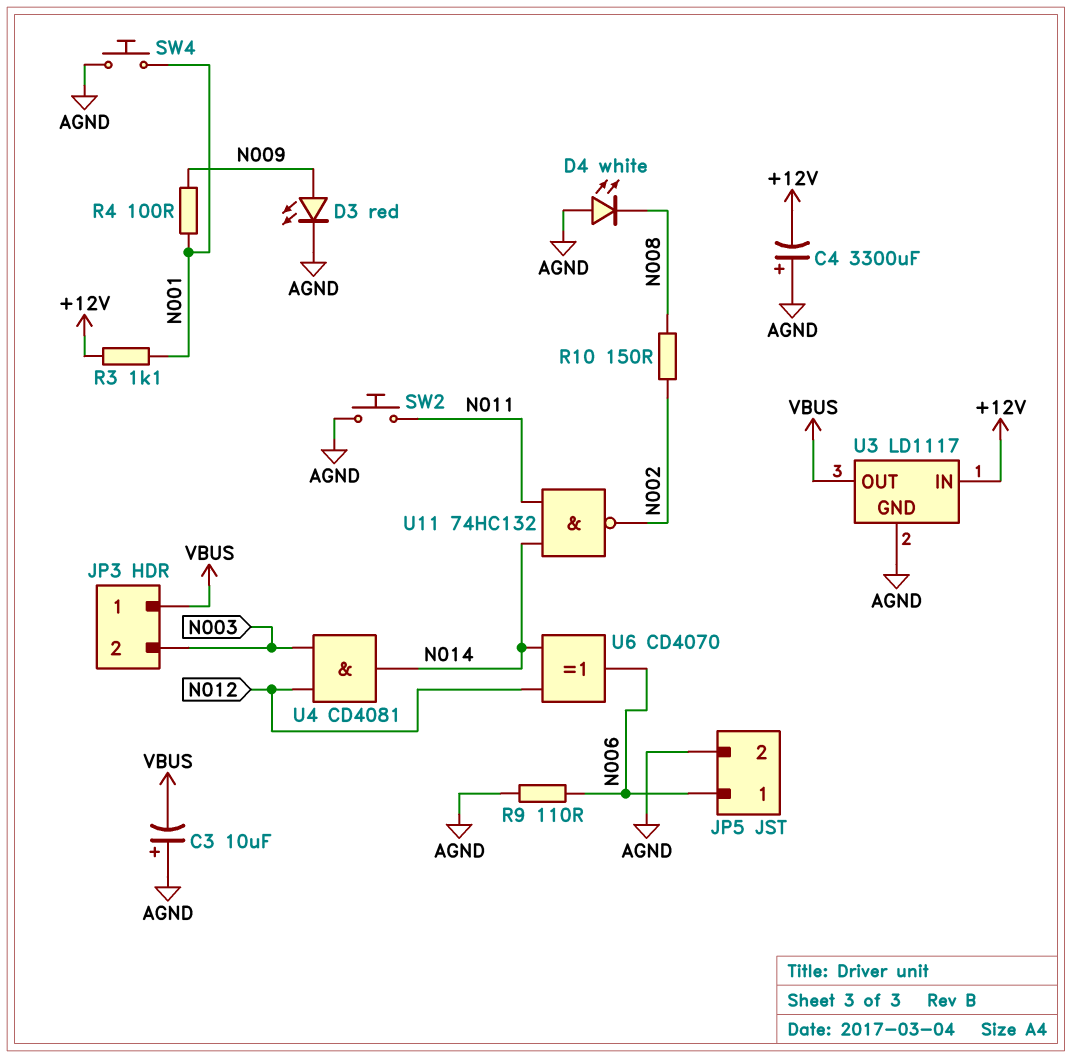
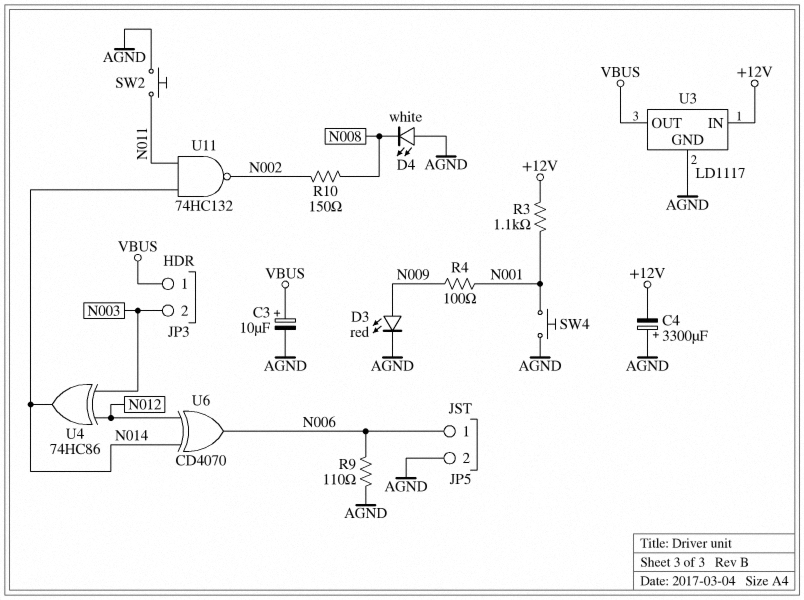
C3: 10uF (plus AGND, minus VBUS) -> 10uF (plus VBUS, minus AGND)
U4: AND CD4081 (in N003, in N012, out N014) -> XOR 74HC86 (in N003, in N012, out N014)

